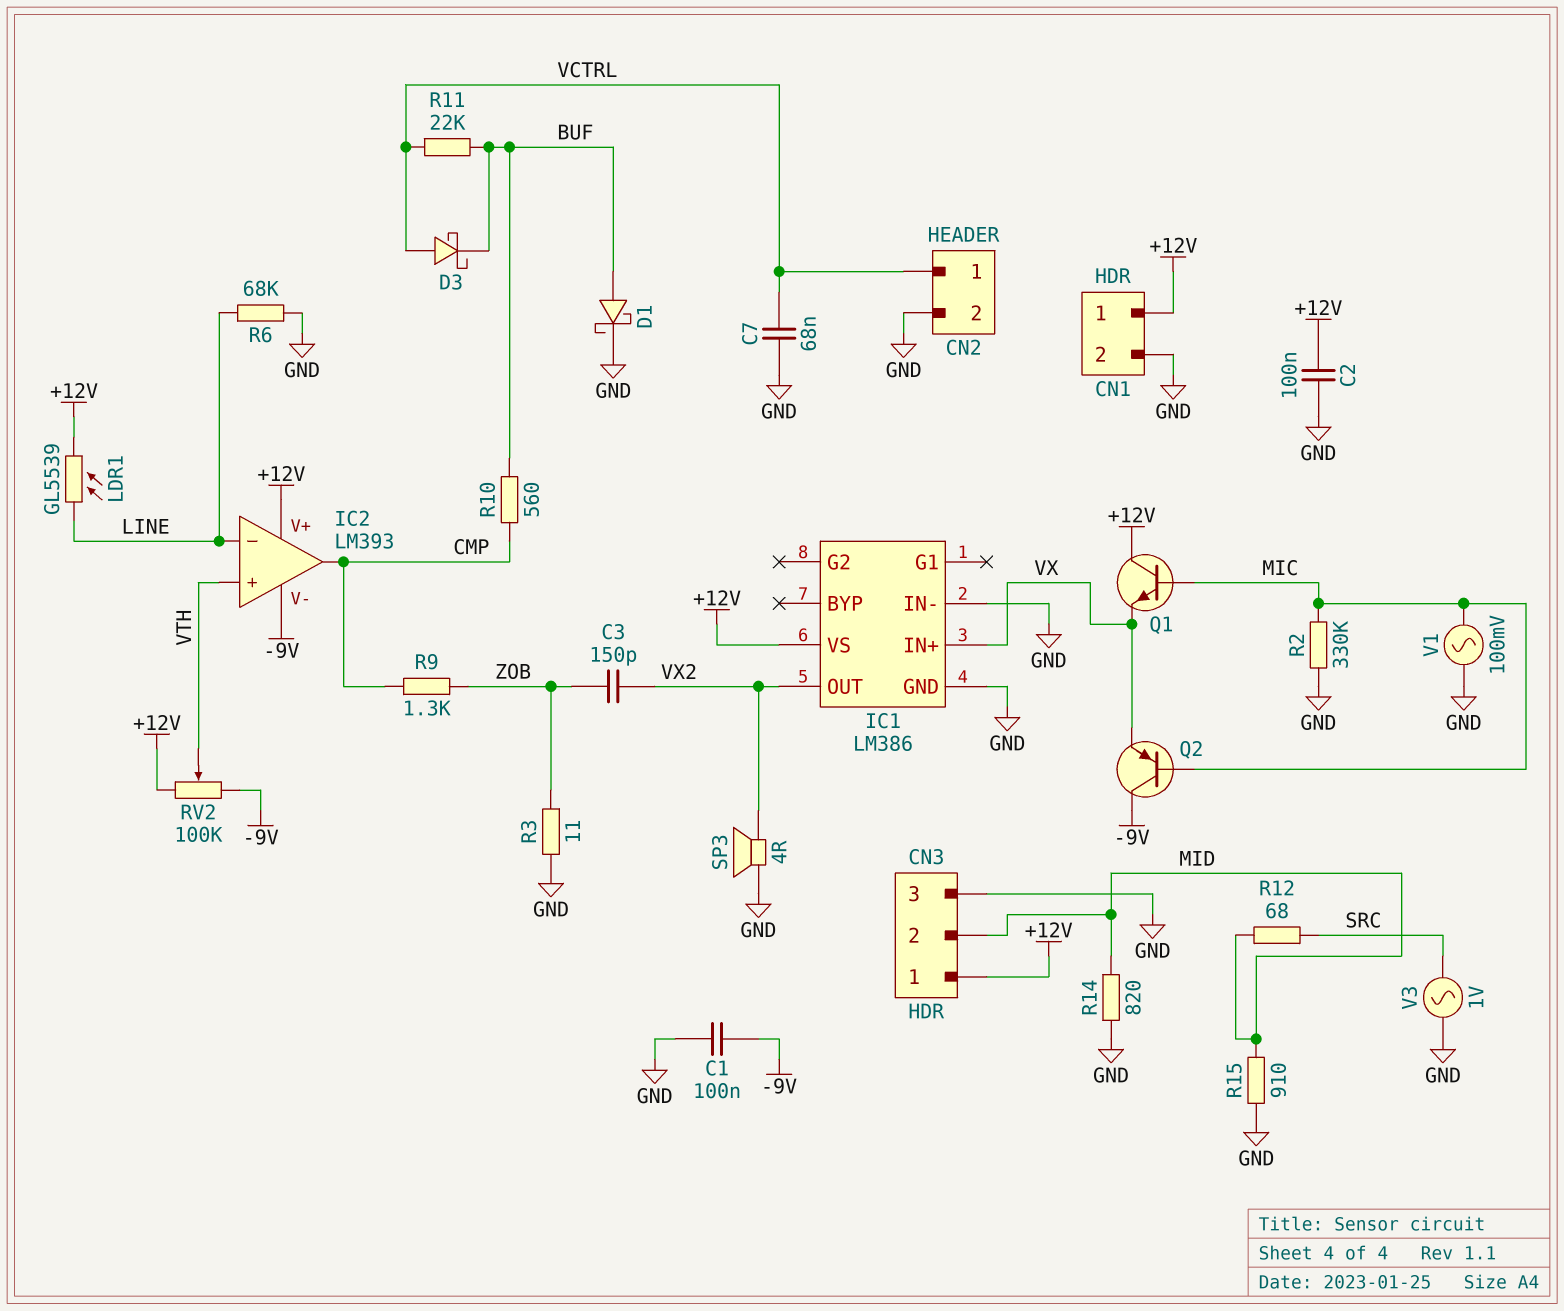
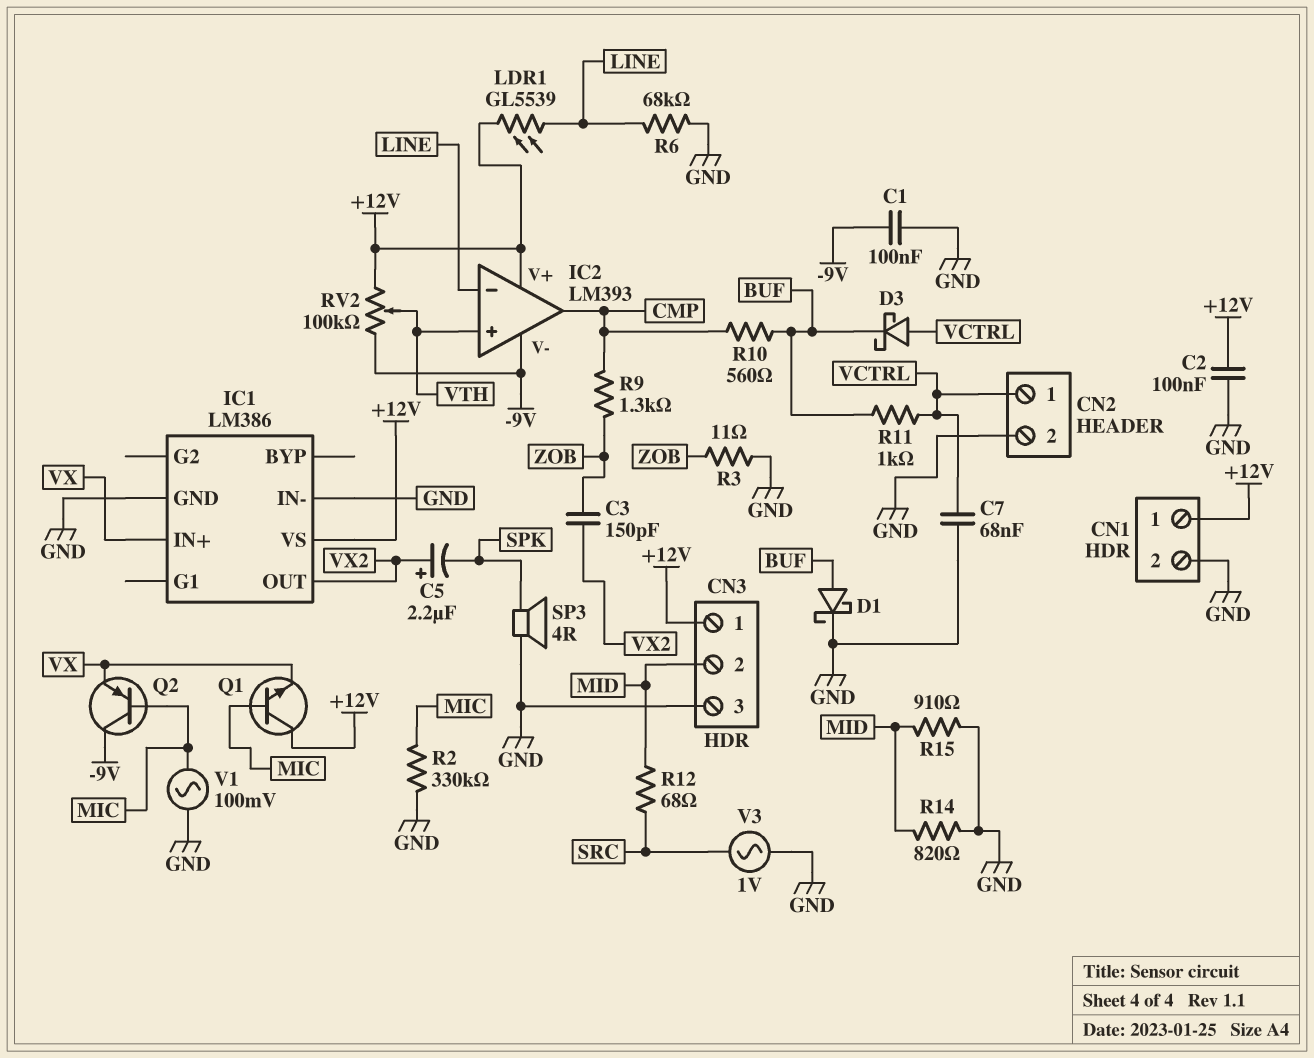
C5: none -> 2.2uF (plus VX2, minus SPK)
R11: 22k (BUF, VCTRL) -> 1k (BUF, VCTRL)
SP3: speaker 4R (GND, VX2) -> speaker 4R (GND, SPK)

